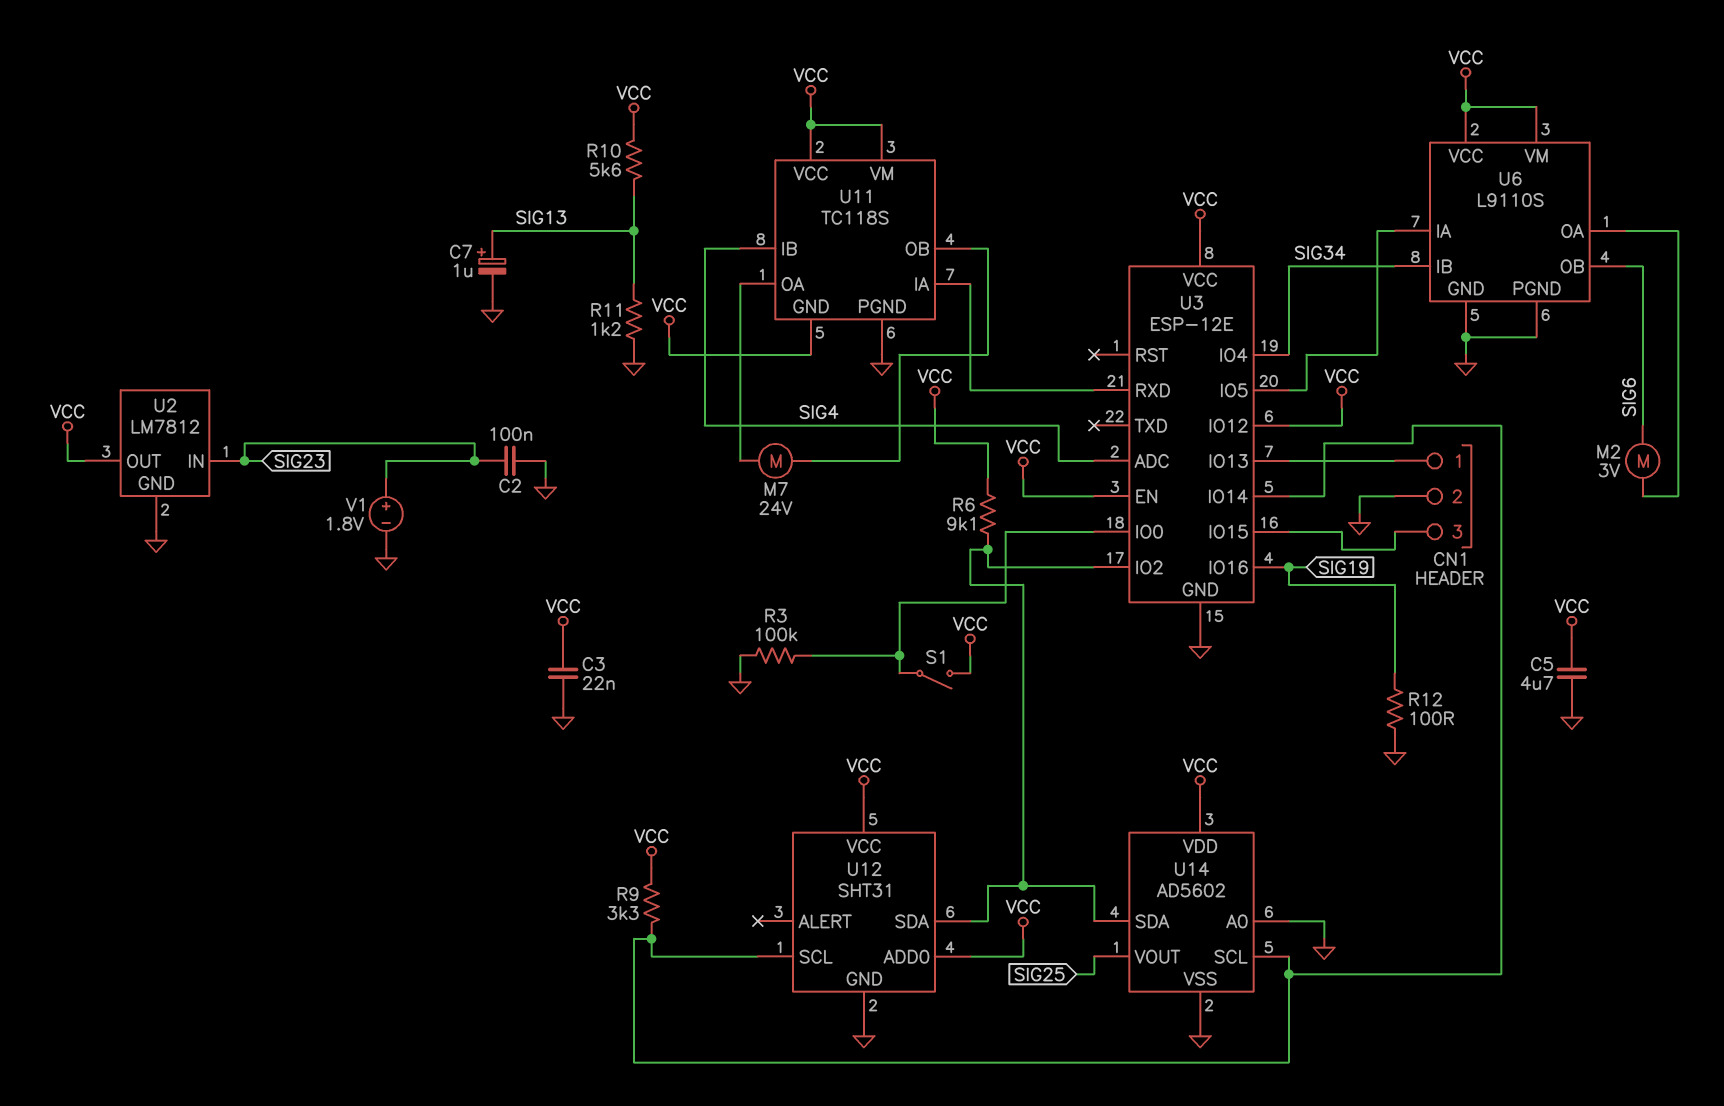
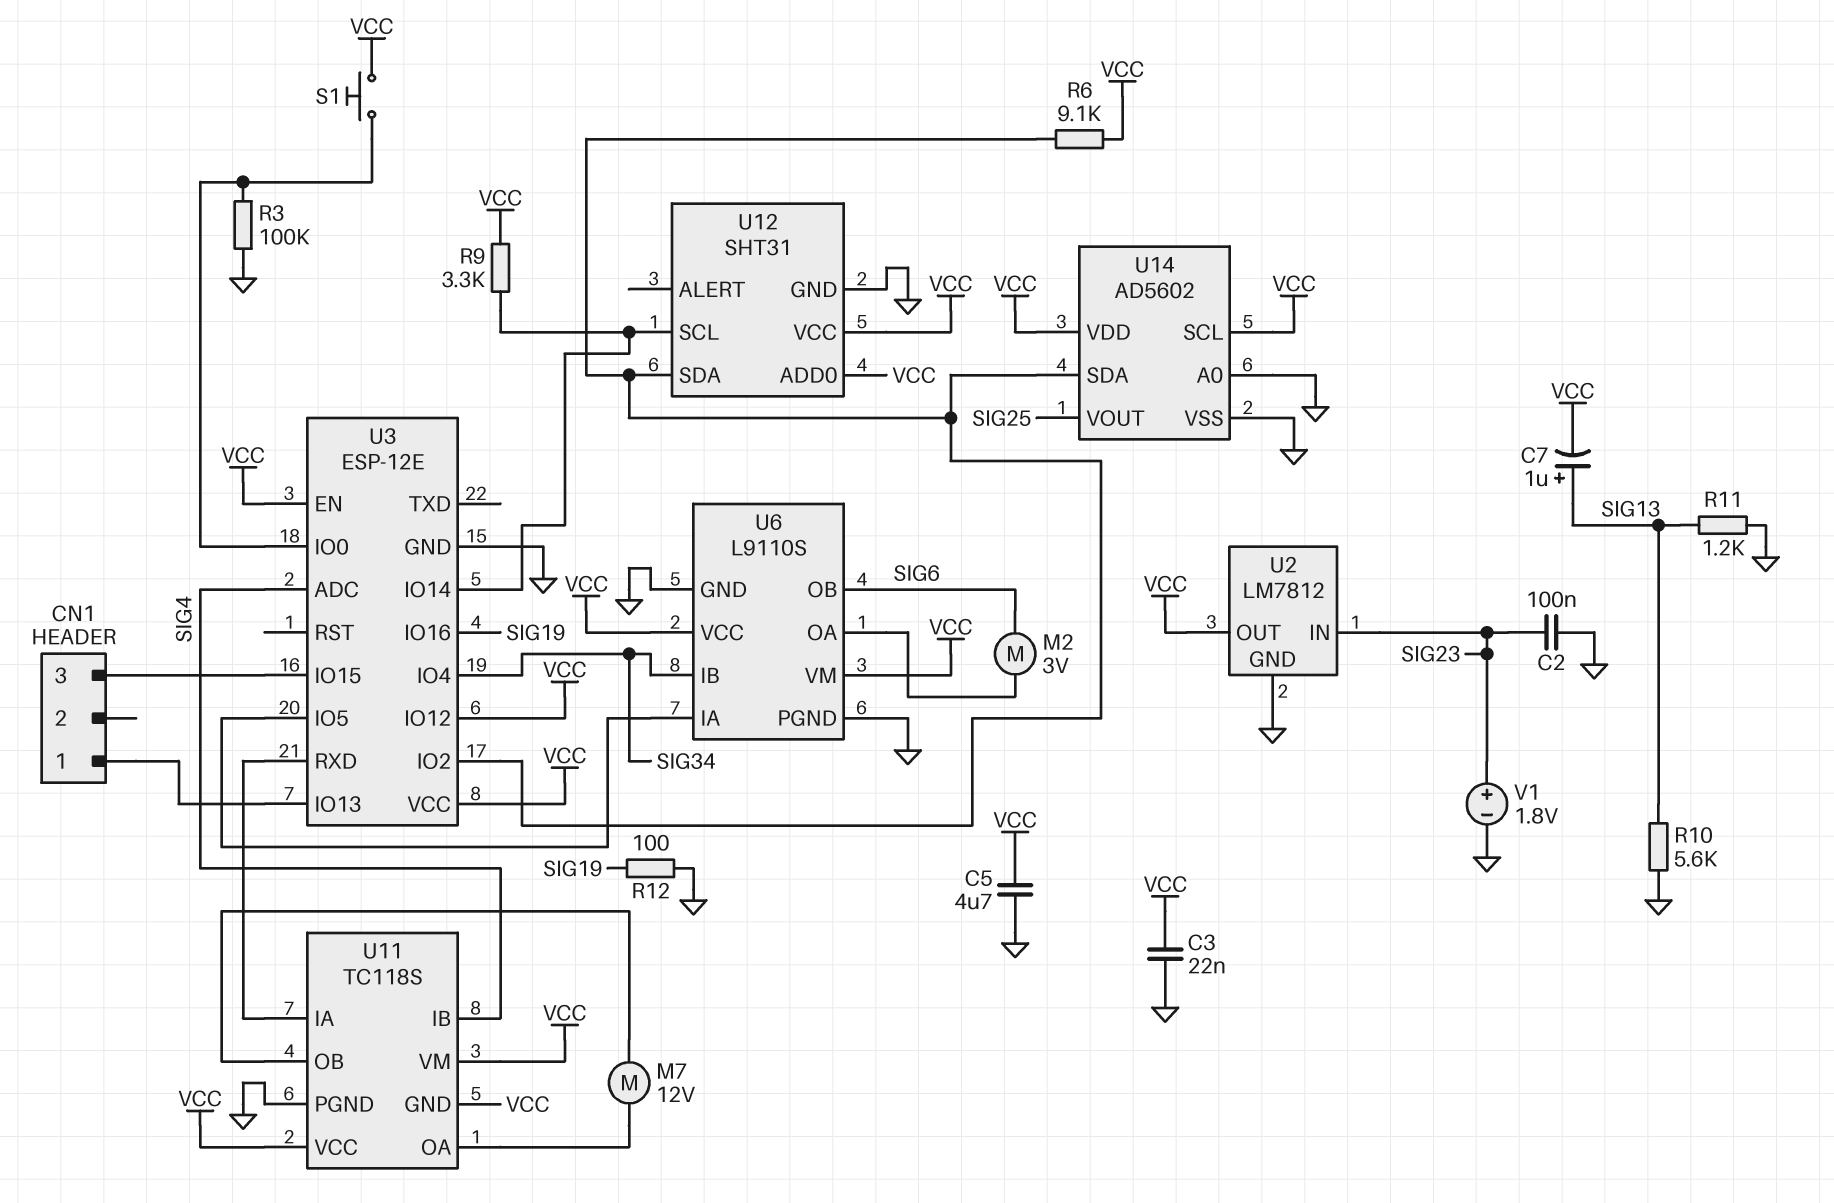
C7: 1uF (plus SIG13, minus GND) -> 1uF (plus SIG13, minus VCC)
CN1 pin 2: GND -> none
M7: motor 24V (U11/OA, U11/OB) -> motor 12V (U11/OA, U11/OB)
R10: 5.6k (SIG13, VCC) -> 5.6k (GND, SIG13)
S1: switch (U3/IO0, VCC) -> button (U3/IO0, VCC)
U14 pin SCL: U3/IO14 -> VCC

